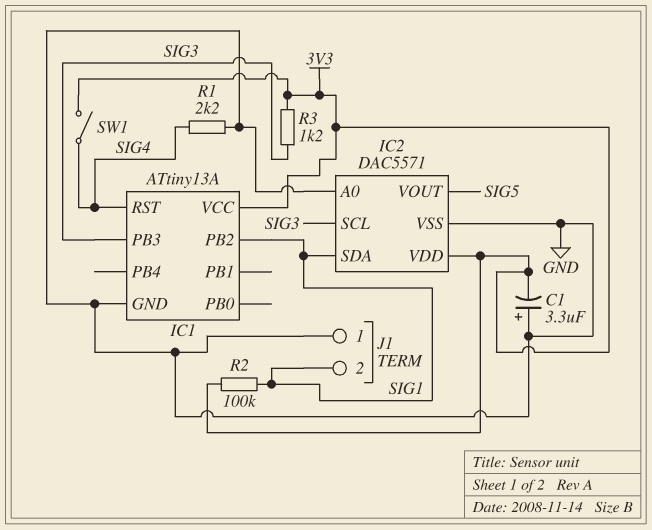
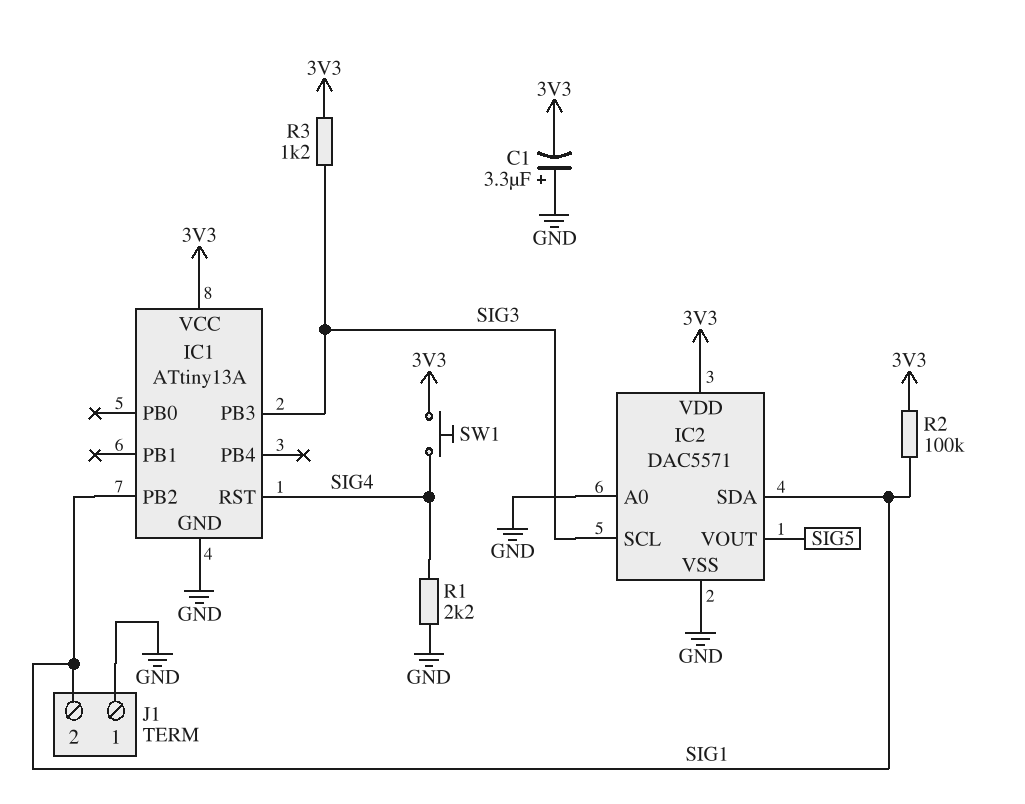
SW1: switch (3V3, SIG4) -> button (3V3, SIG4)

